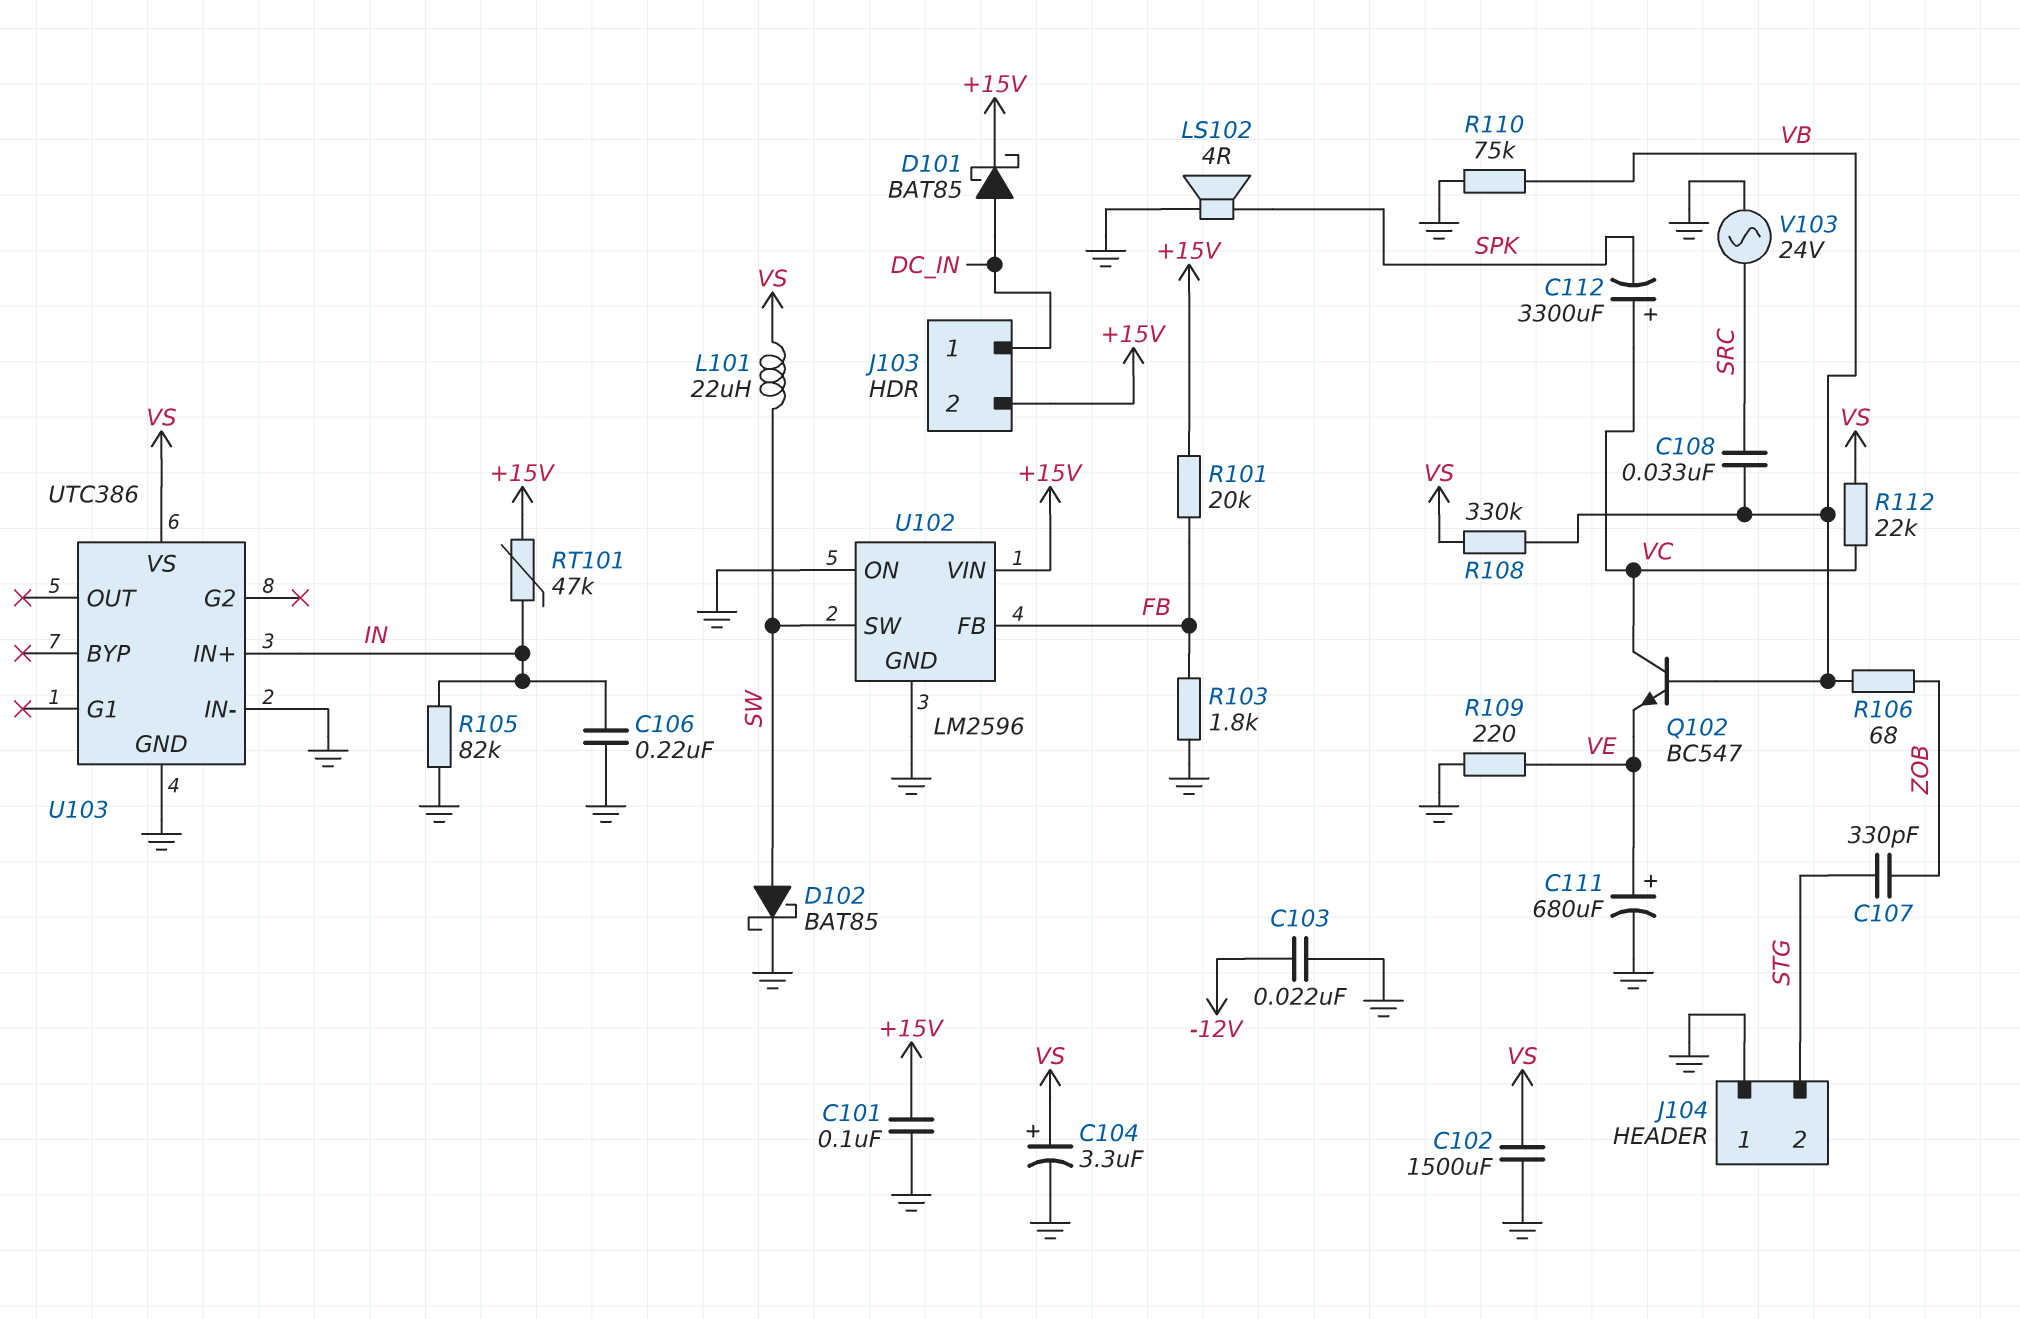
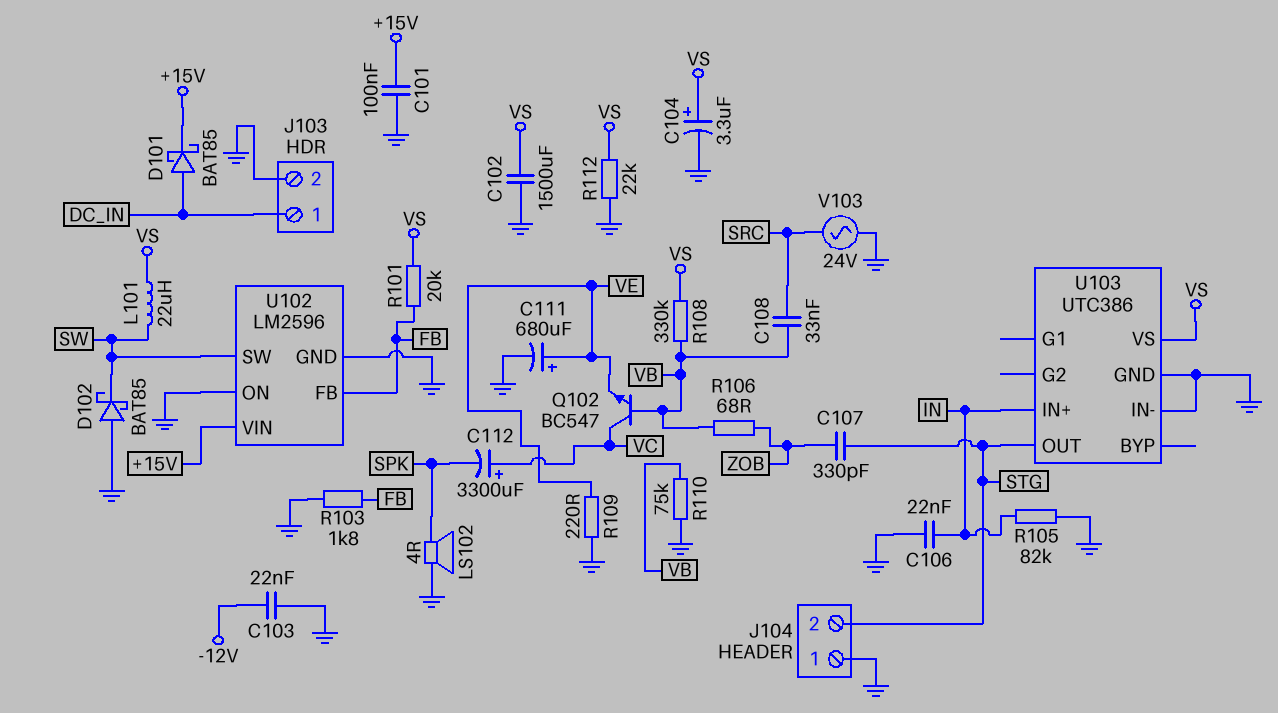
C106: 220nF (GND, IN) -> 22nF (GND, IN)
D102: schottky BAT85 (A SW, K GND) -> schottky BAT85 (A GND, K SW)
J103 pin 2: +15V -> GND
R101: 20k (+15V, FB) -> 20k (FB, VS)
R112: 22k (VC, VS) -> 22k (GND, VS)
RT101: 47k (+15V, IN) -> none
U103 pin OUT: none -> STG

